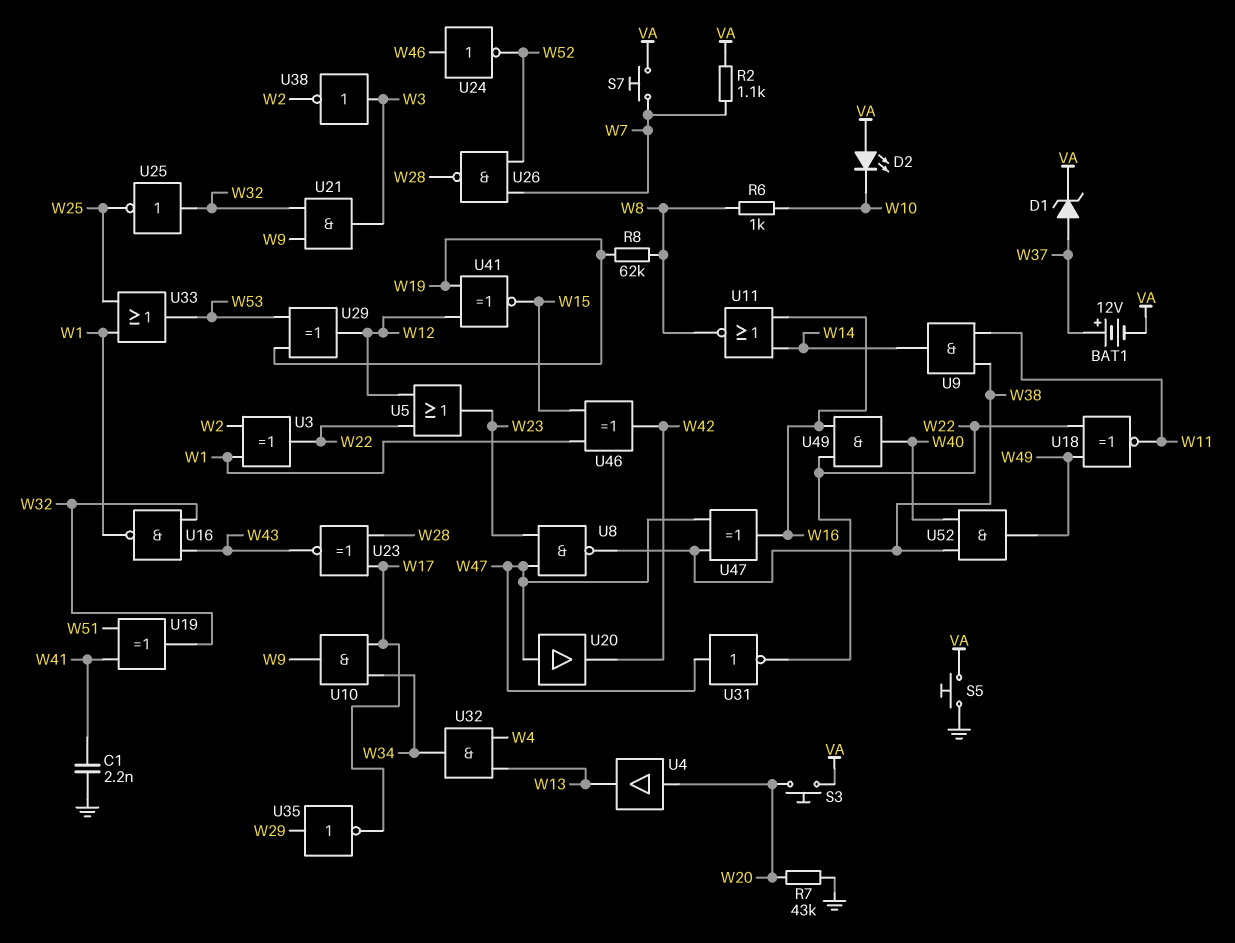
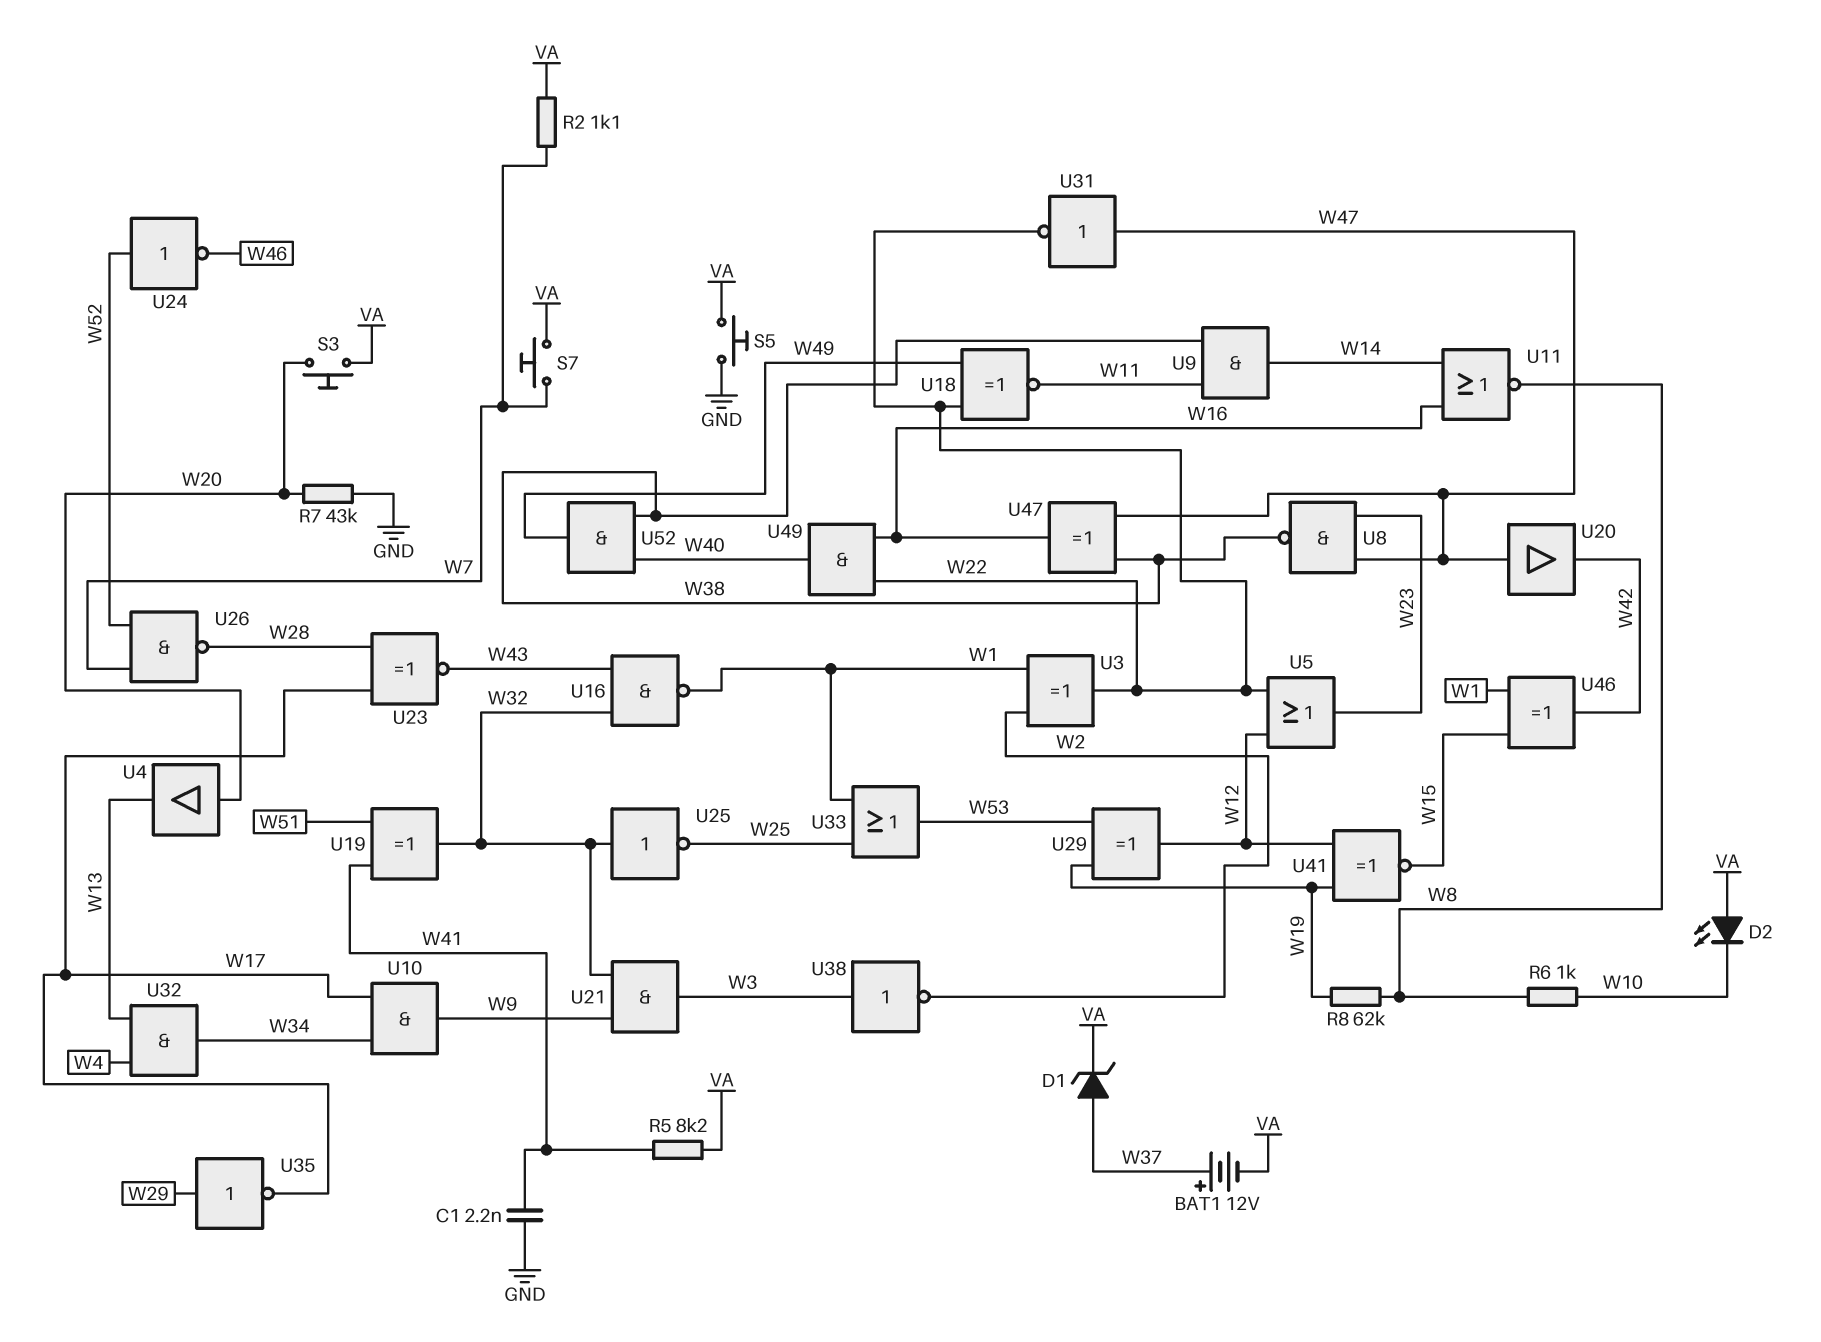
R5: none -> 8.2k (VA, W41)
U24: NOT (in W46, out W52) -> NOT (in W52, out W46)

